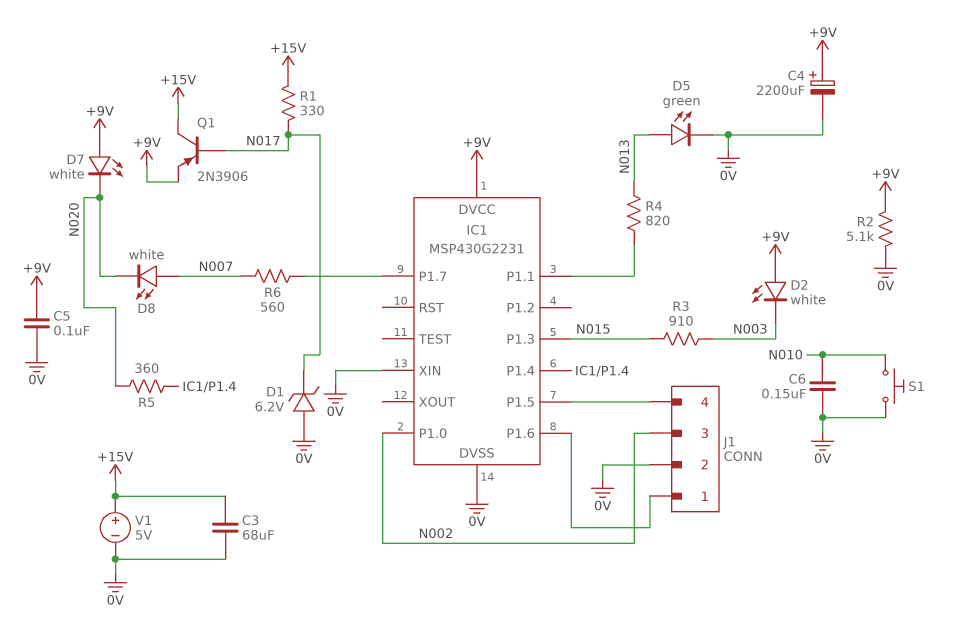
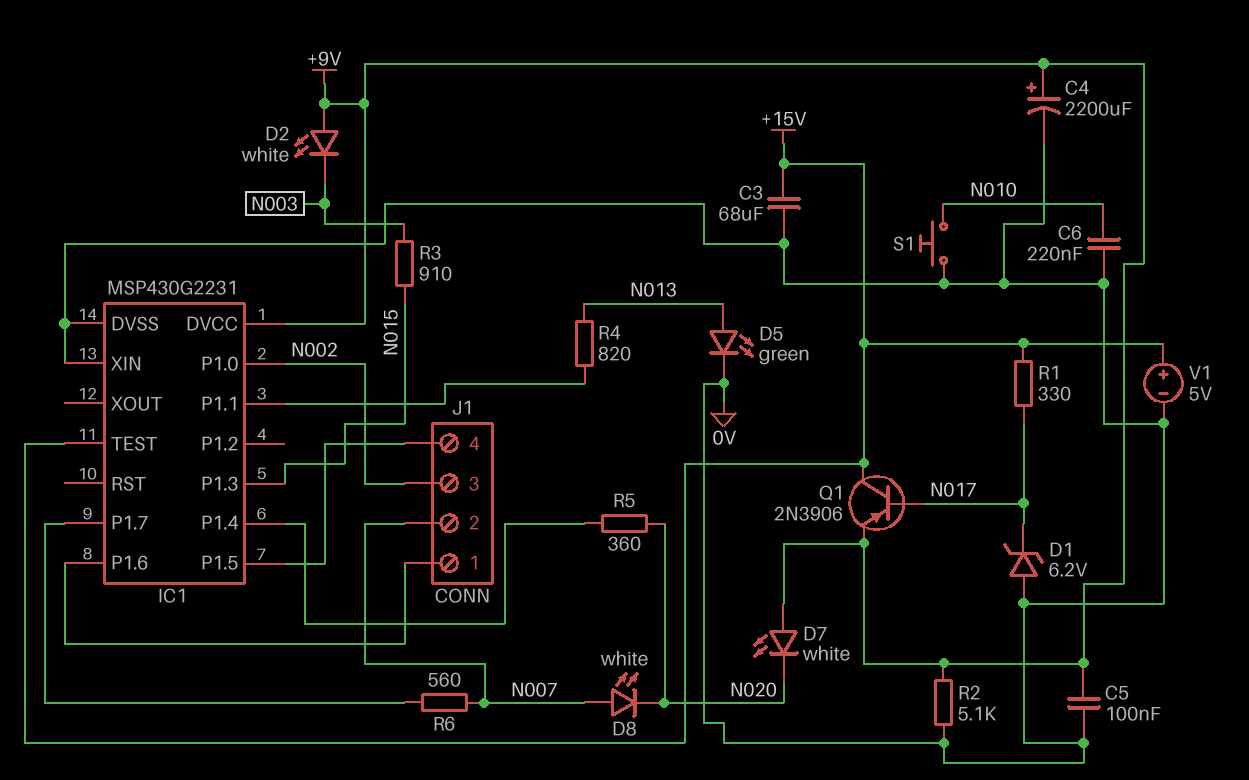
C6: 150nF (0V, N010) -> 220nF (0V, N010)
IC1 pin TEST: none -> +15V
J1 pin 2: 0V -> N007

